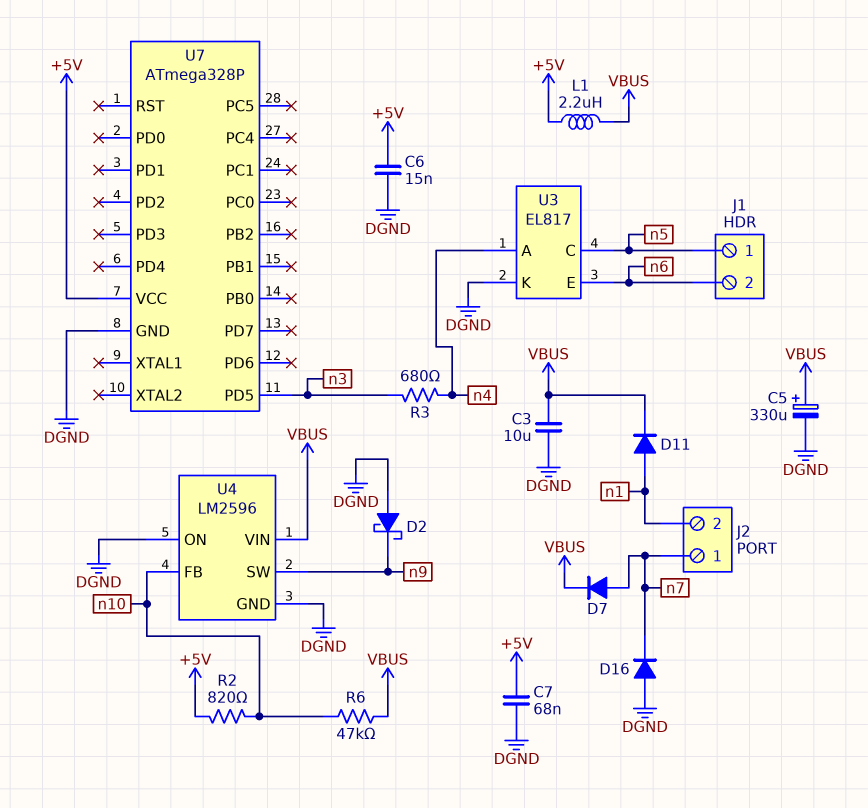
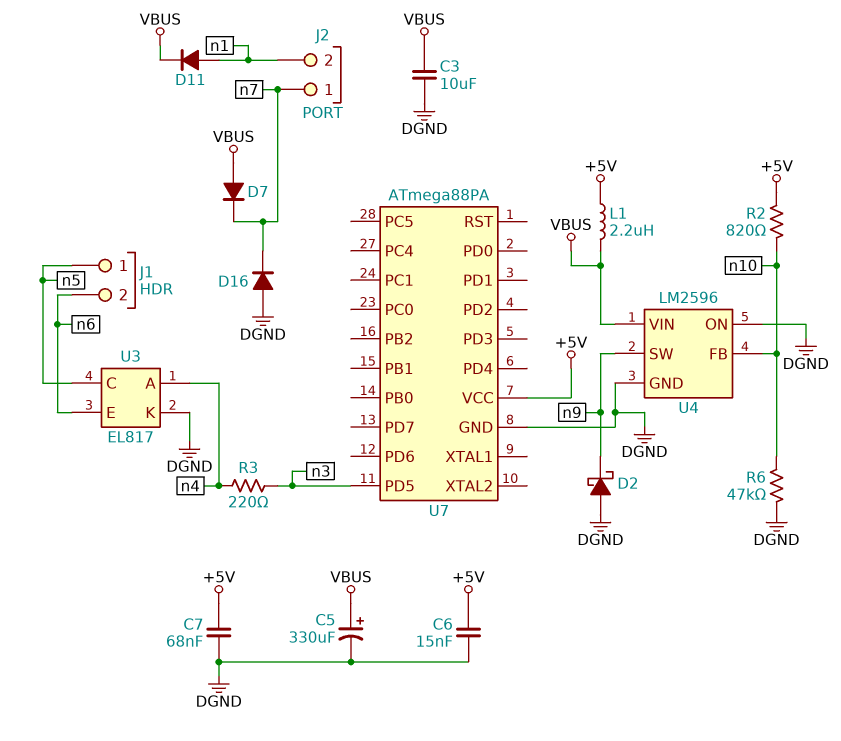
D7: diode (A n7, K VBUS) -> diode (A VBUS, K n7)
R3: 680 (n3, n4) -> 220 (n3, n4)
R6: 47k (VBUS, n10) -> 47k (DGND, n10)
U7: ATmega328P -> ATmega88PA

